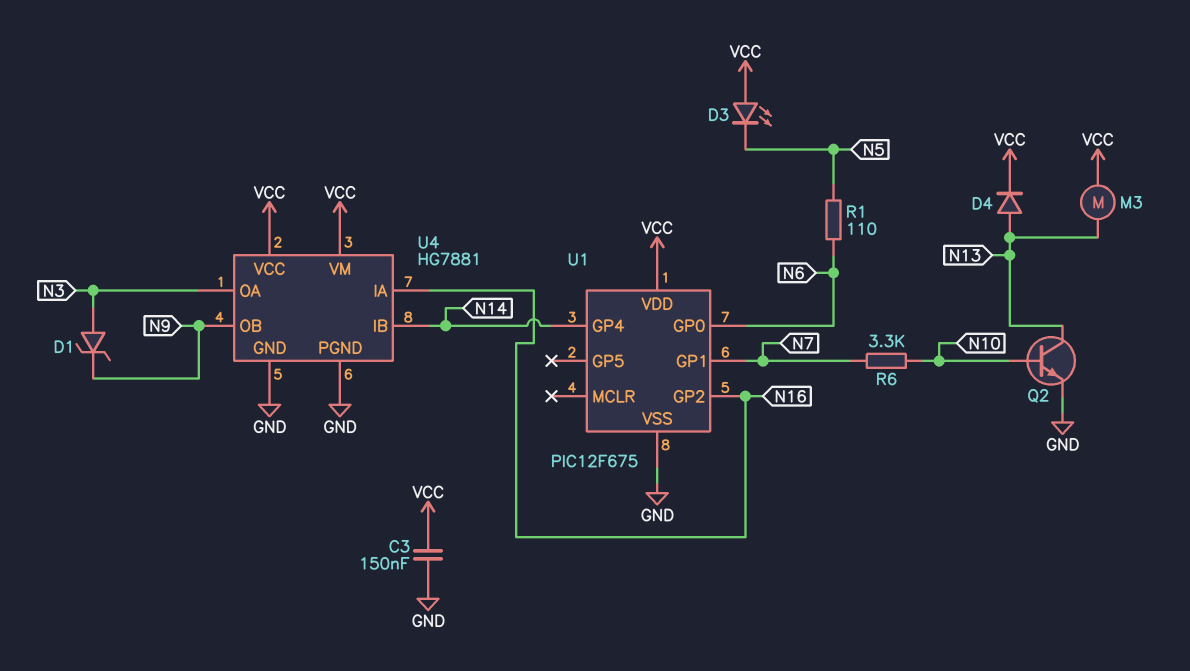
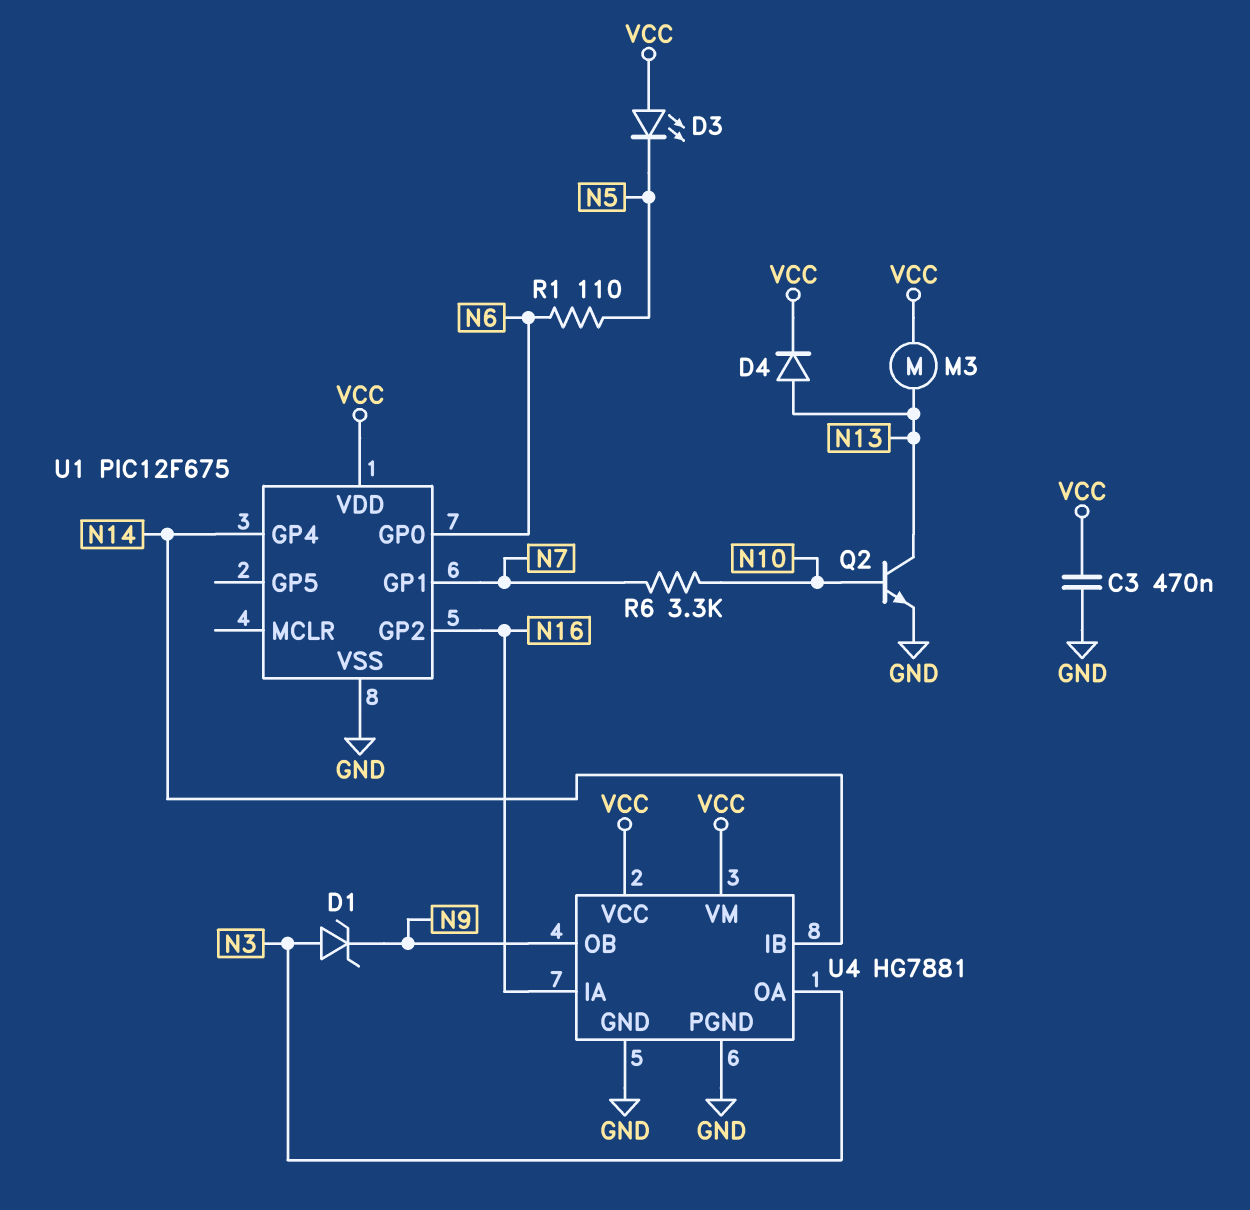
C3: 150nF (GND, VCC) -> 470nF (GND, VCC)

